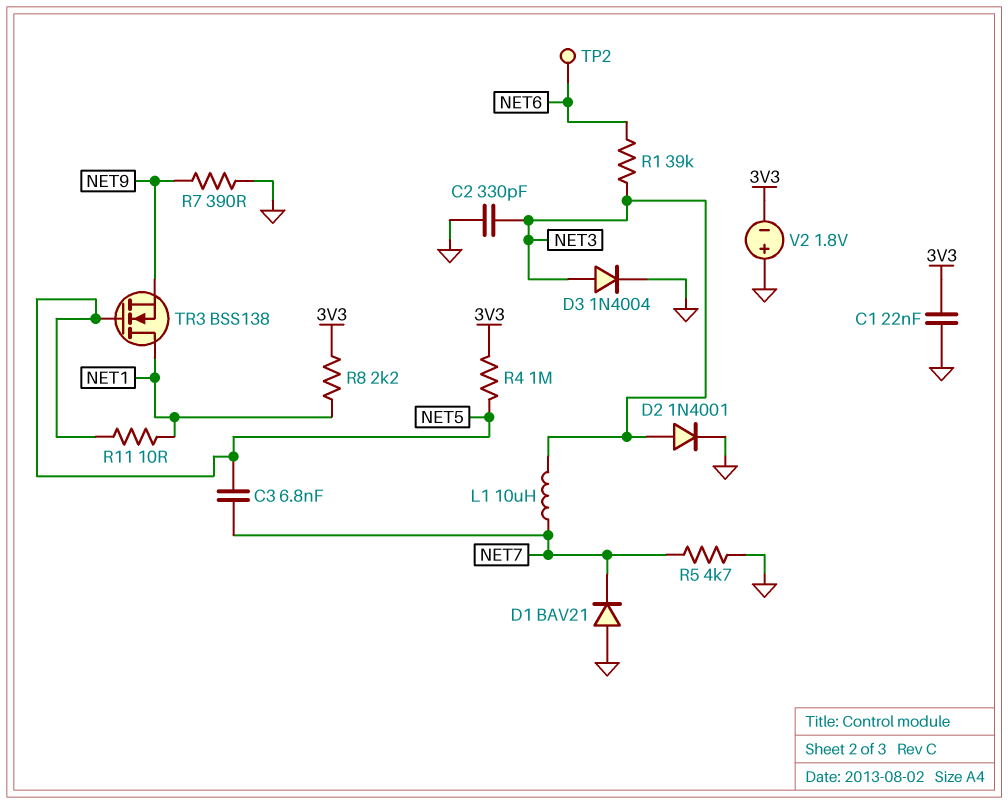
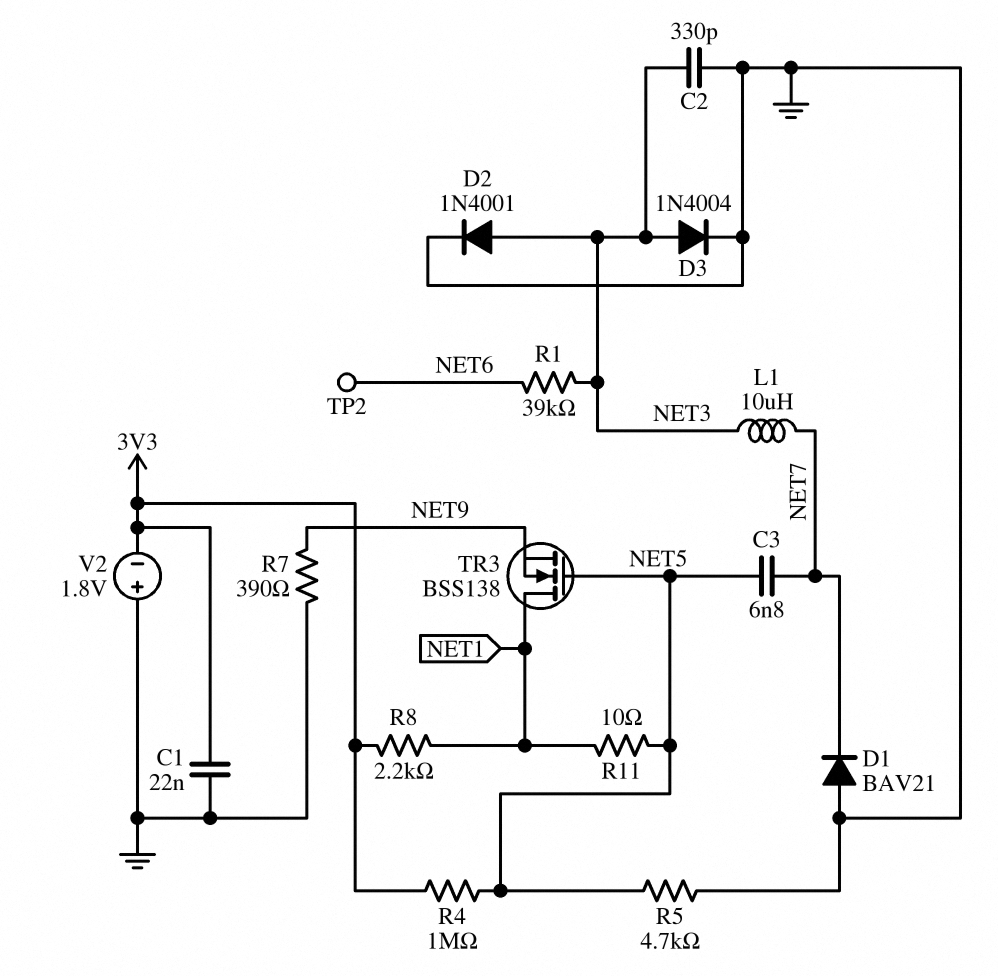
R5: 4.7k (GND, NET7) -> 4.7k (GND, NET5)

